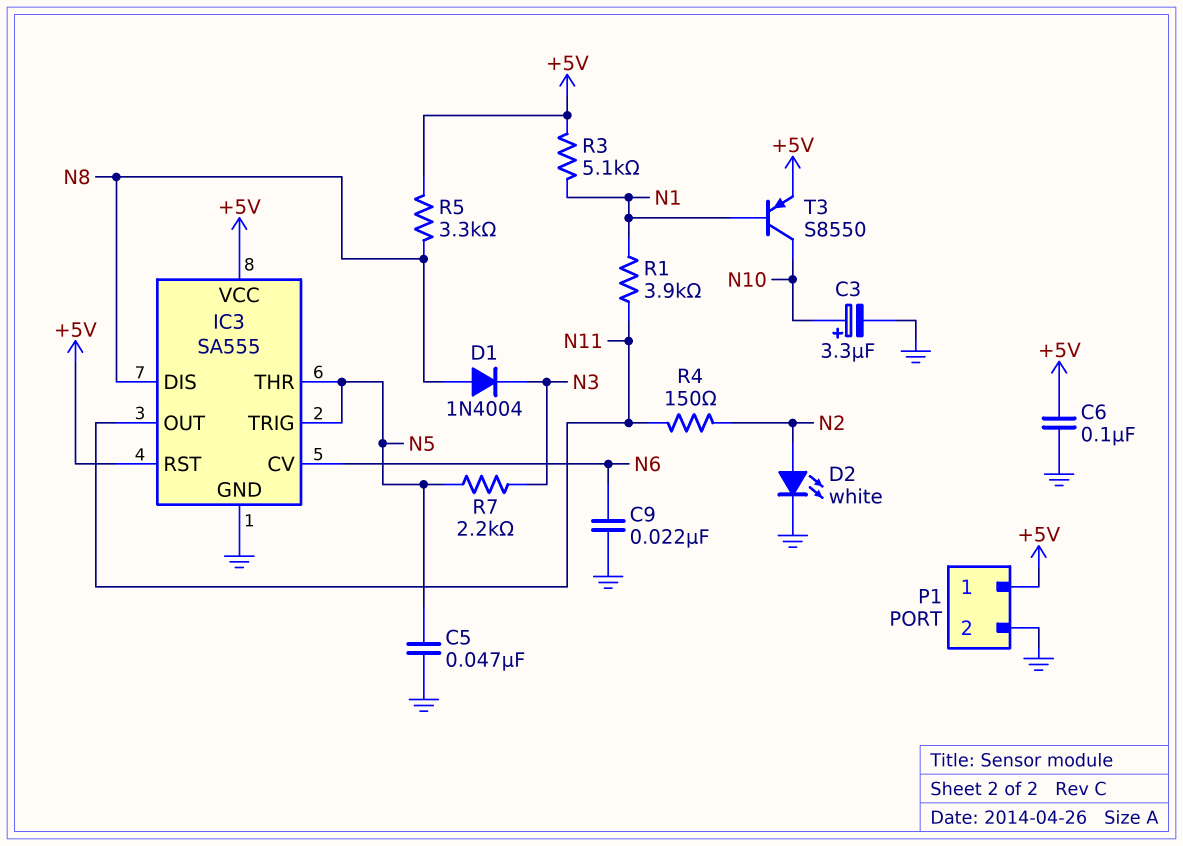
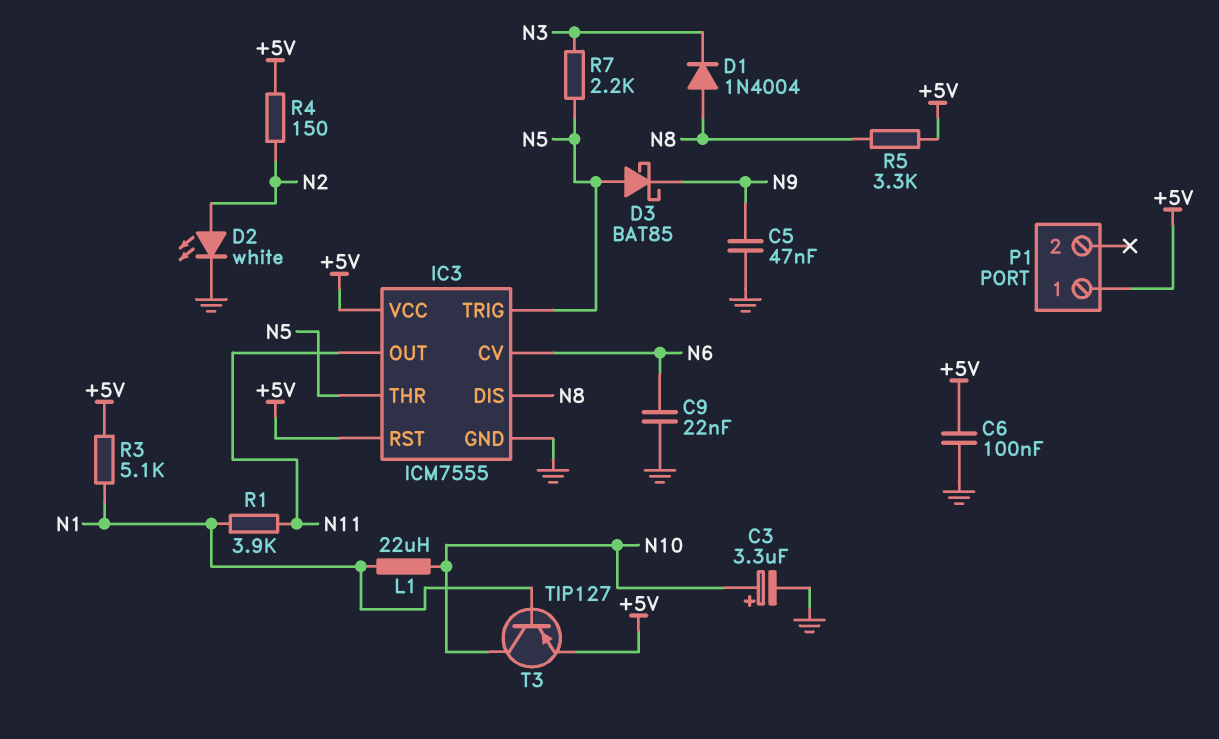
C5: 47nF (GND, N5) -> 47nF (GND, N9)
D3: none -> schottky BAT85 (A N5, K N9)
IC3: SA555 -> ICM7555
L1: none -> 22uH (N1, N10)
P1 pin 2: GND -> none
R4: 150 (N2, N11) -> 150 (+5V, N2)
T3: PNP S8550 (B N1, C N10, E +5V) -> PNP TIP127 (B N1, C N10, E +5V)

